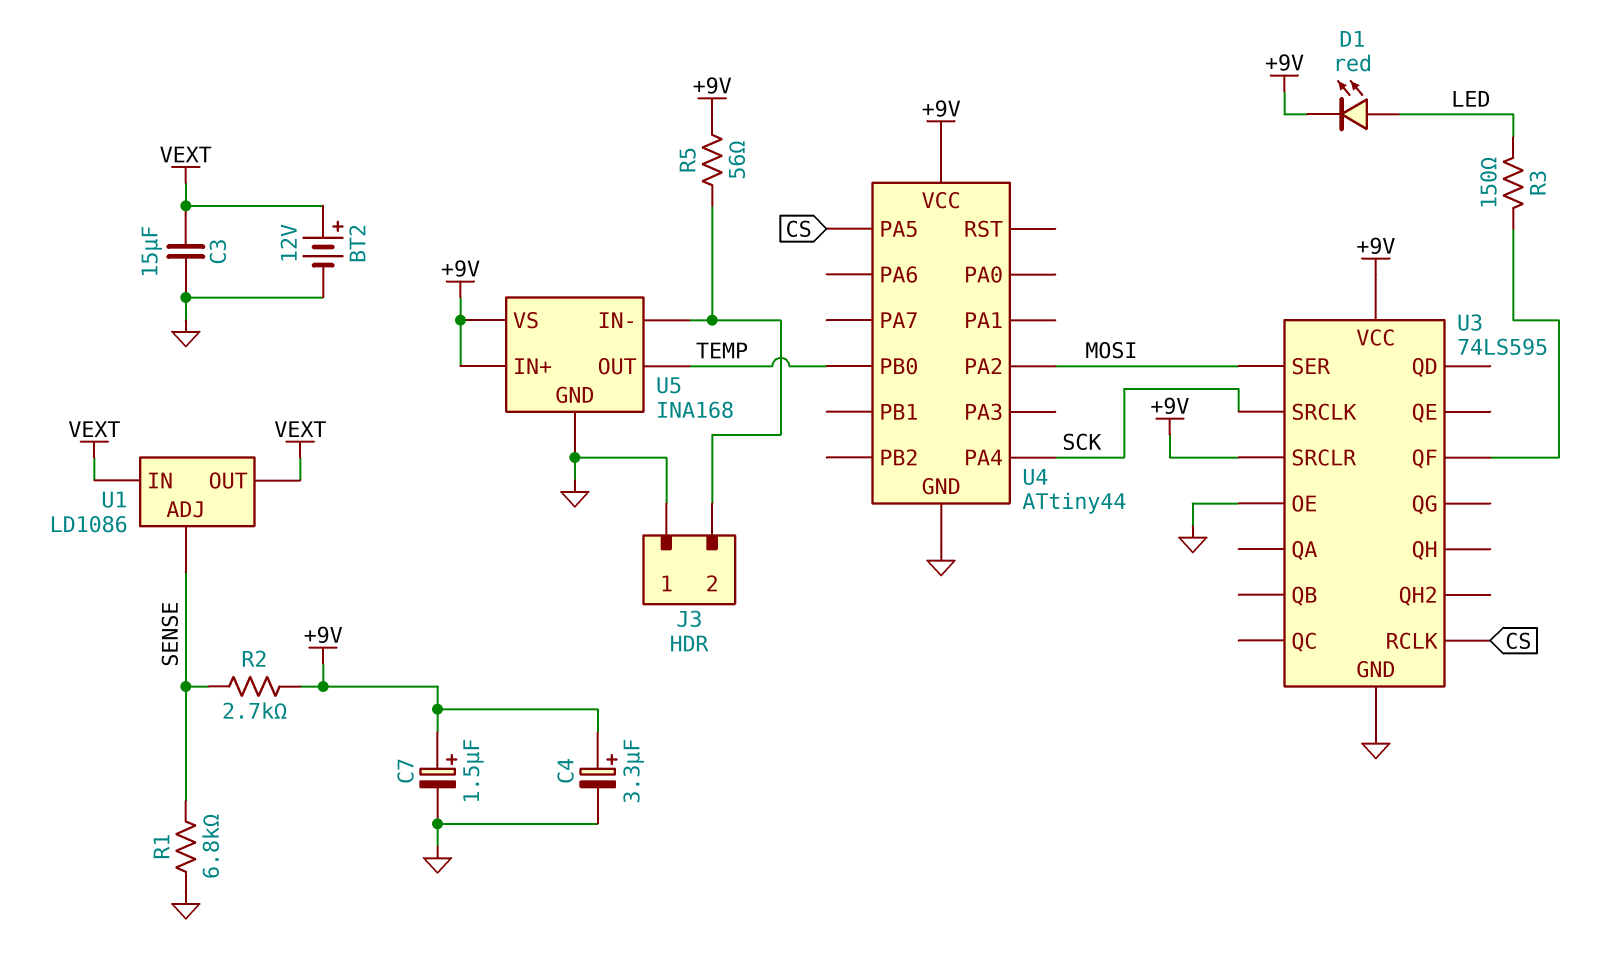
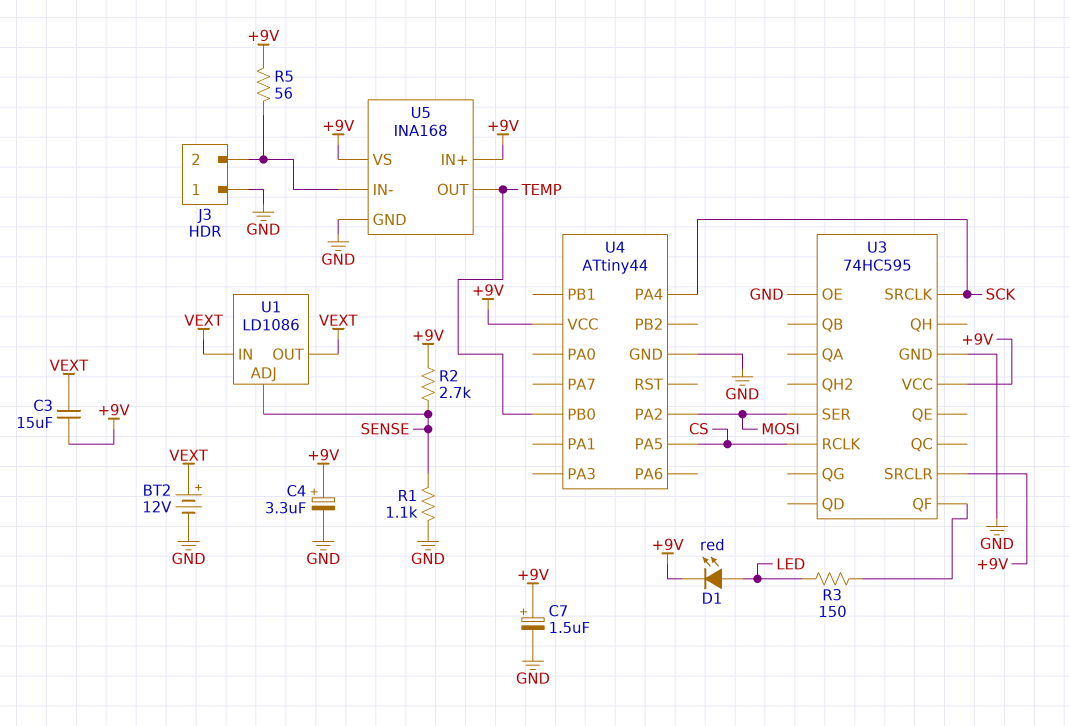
C3: 15uF (GND, VEXT) -> 15uF (+9V, VEXT)
R1: 6.8k (GND, SENSE) -> 1.1k (GND, SENSE)
U3: 74LS595 -> 74HC595

